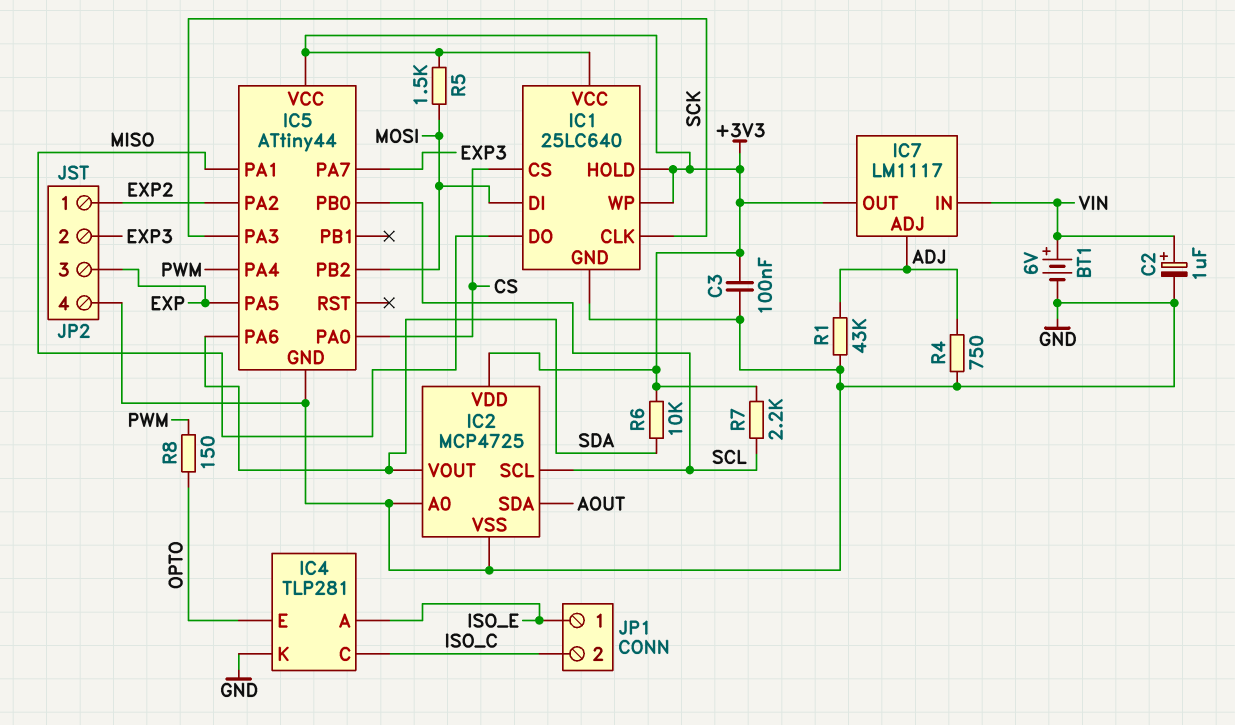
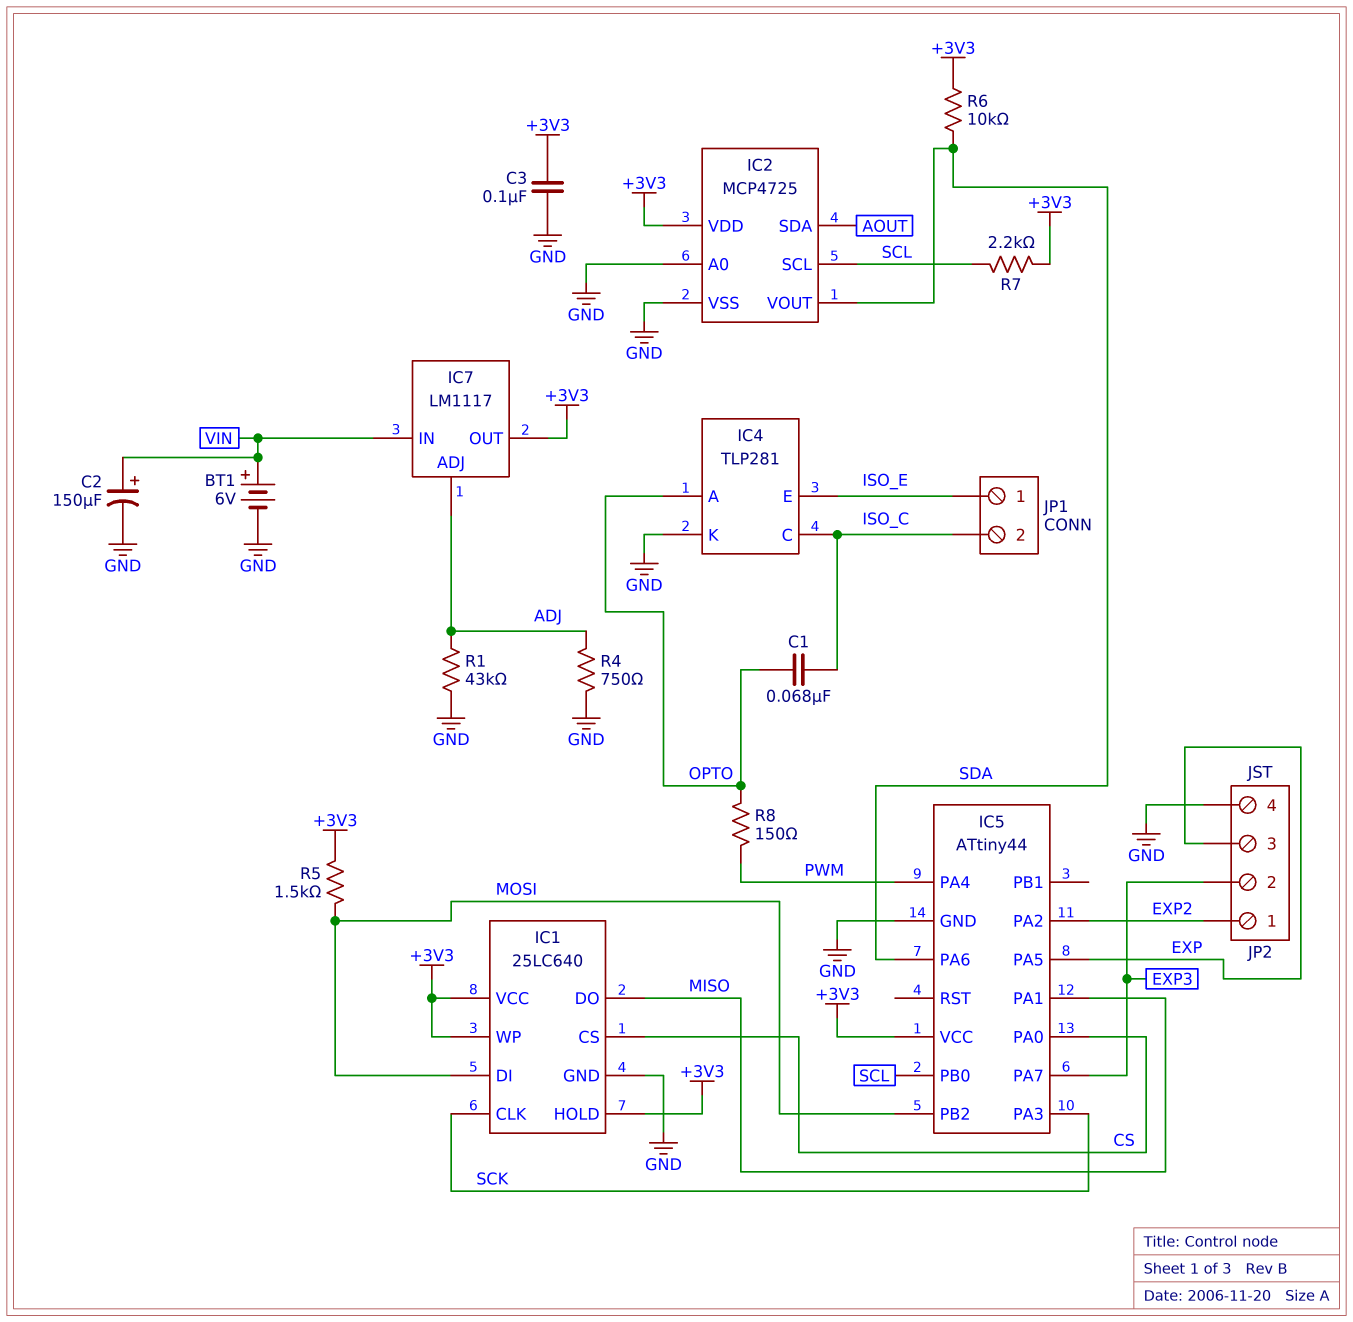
C1: none -> 68nF (ISO_C, OPTO)
C2: 1uF (plus VIN, minus GND) -> 150uF (plus VIN, minus GND)
IC4 pin A: ISO_E -> OPTO
IC4 pin E: OPTO -> ISO_E

